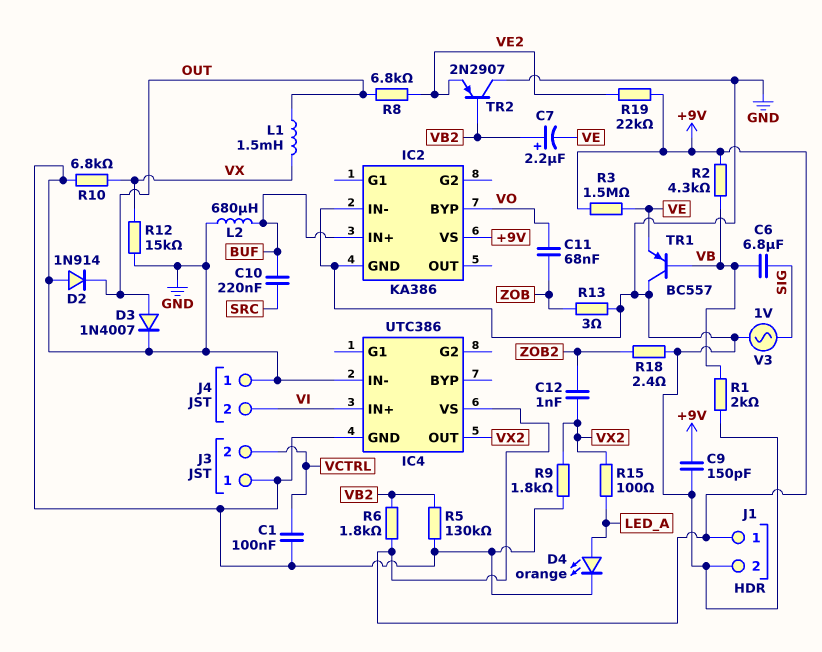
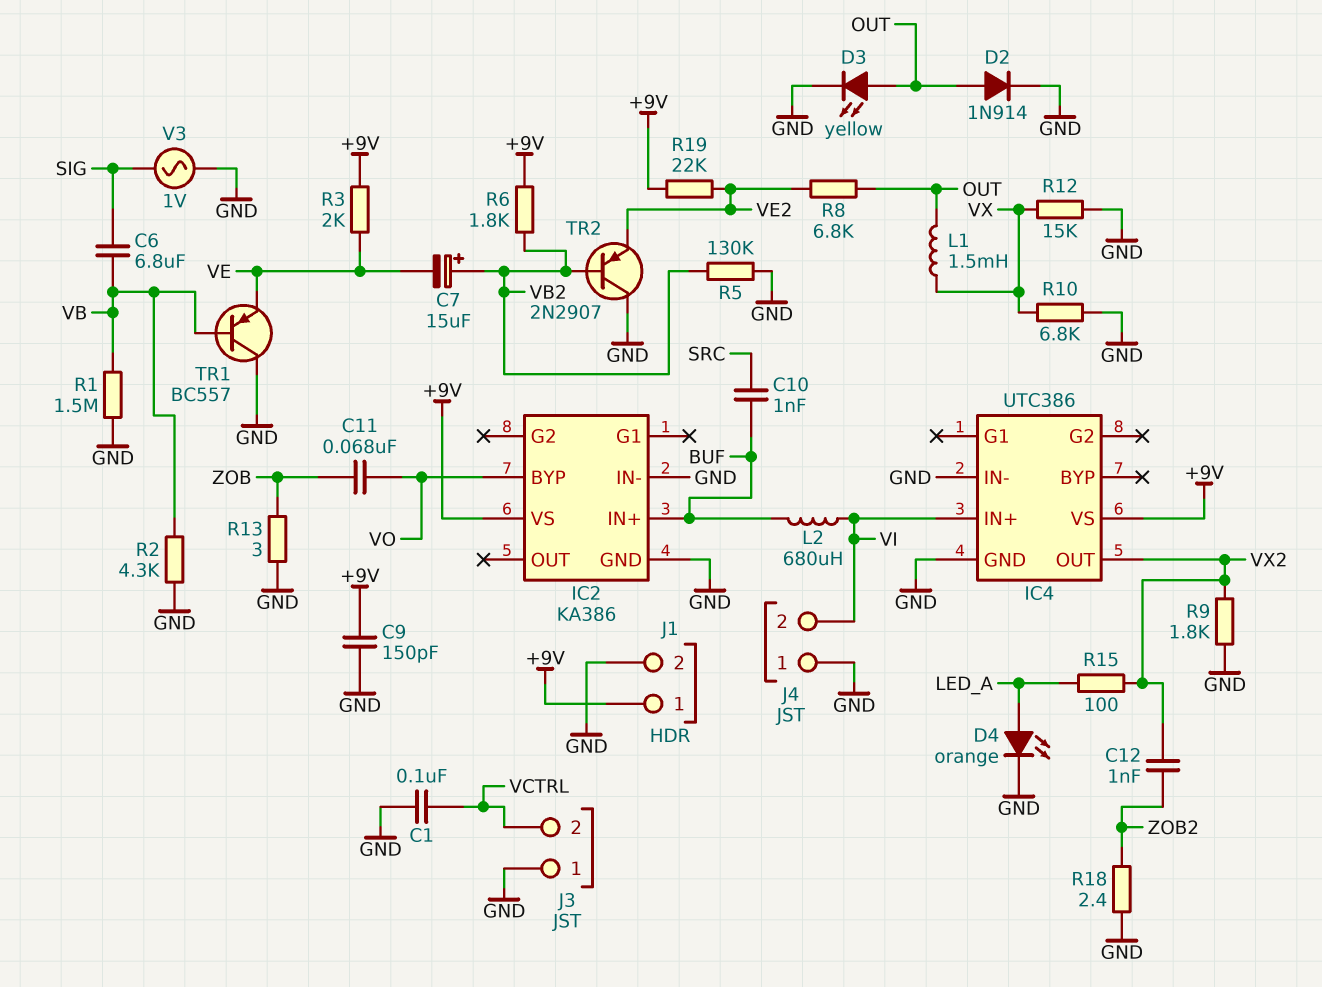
C7: 2.2uF (plus VB2, minus VE) -> 15uF (plus VB2, minus VE)
C10: 220nF (BUF, SRC) -> 1nF (BUF, SRC)
D2: diode 1N914 (A GND, K OUT) -> diode 1N914 (A OUT, K GND)
D3: diode 1N4007 (A OUT, K GND) -> LED yellow (A OUT, K GND)
L2: 680uH (BUF, GND) -> 680uH (BUF, VI)
R1: 2k (GND, VB) -> 1.5M (GND, VB)
R2: 4.3k (+9V, VB) -> 4.3k (GND, VB)
R3: 1.5M (+9V, VE) -> 2k (+9V, VE)

